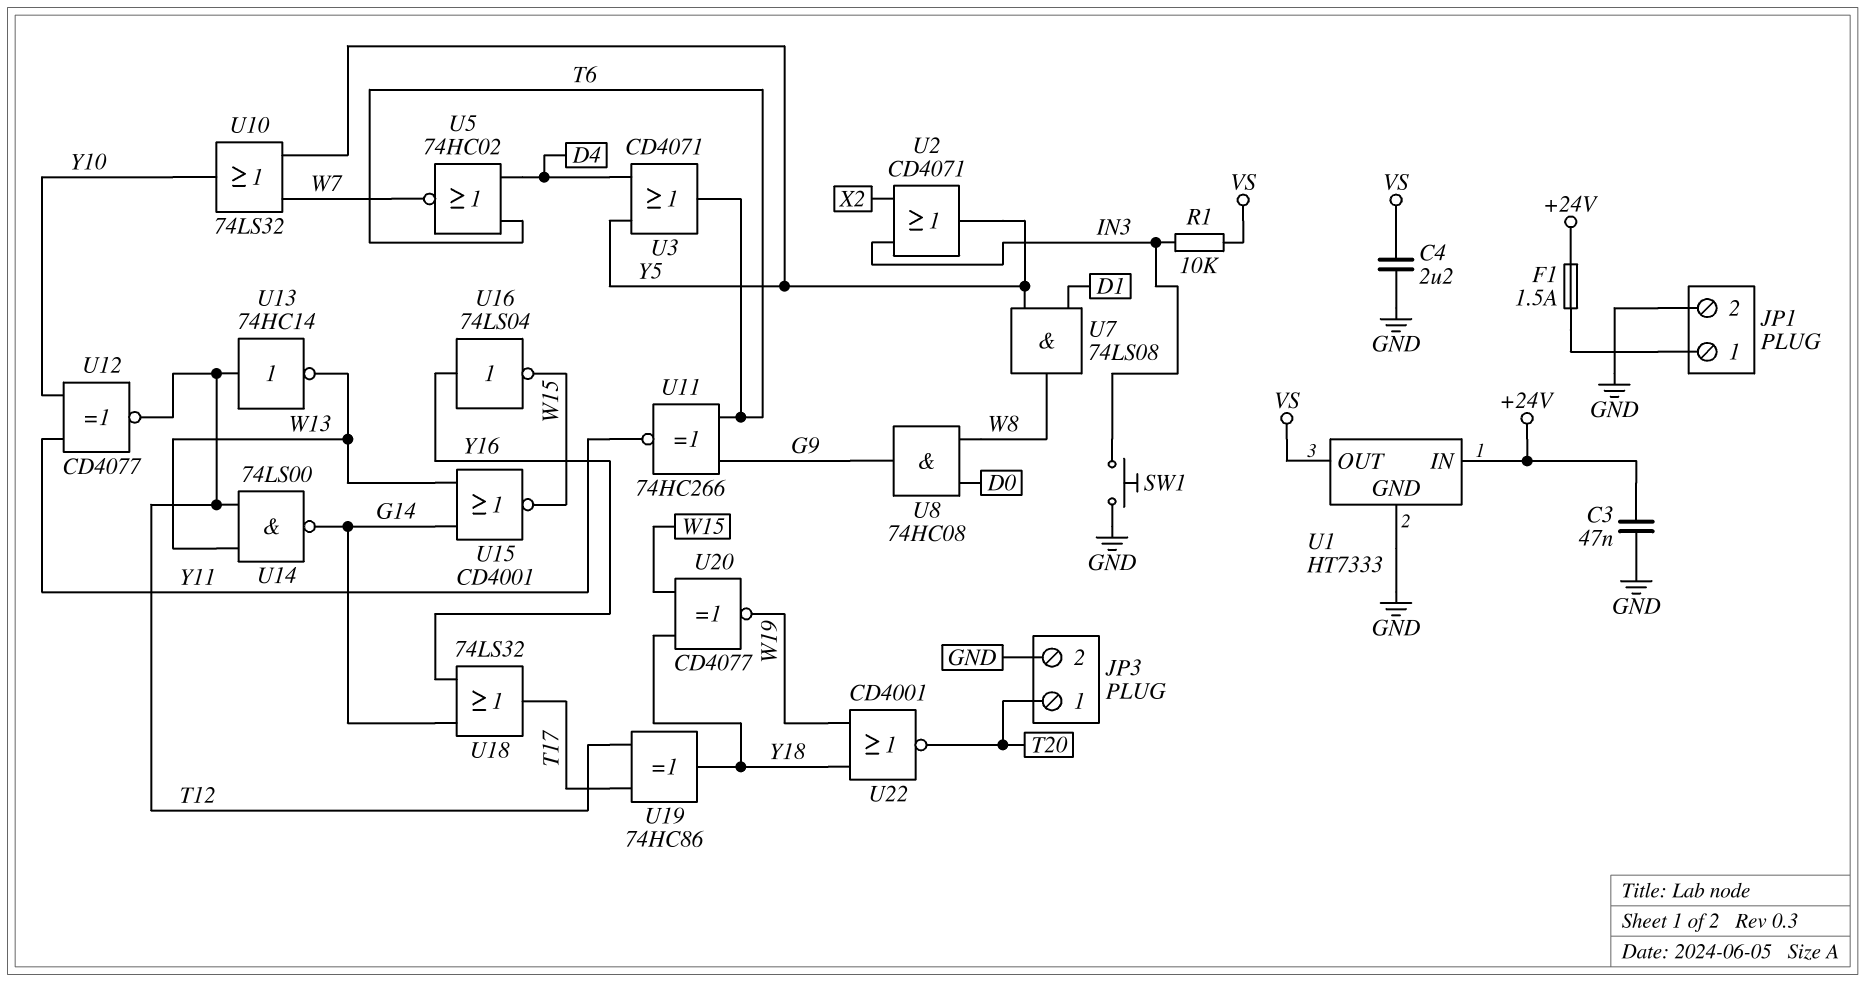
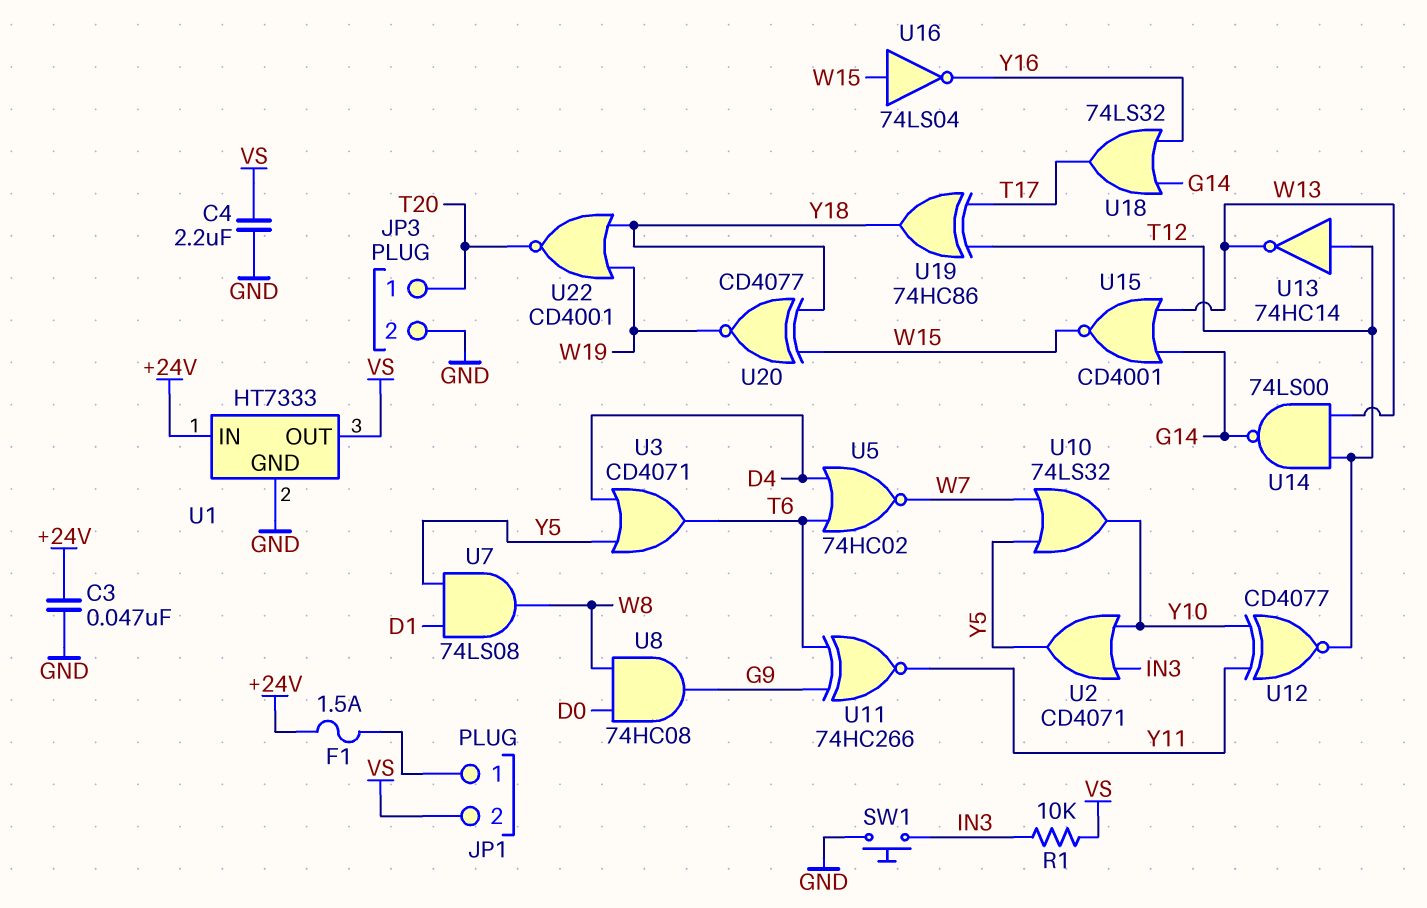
JP1 pin 2: GND -> VS
U2: OR CD4071 (in IN3, in X2, out Y5) -> OR CD4071 (in IN3, in Y10, out Y5)
U16: NOT 74LS04 (in Y16, out W15) -> NOT 74LS04 (in W15, out Y16)

